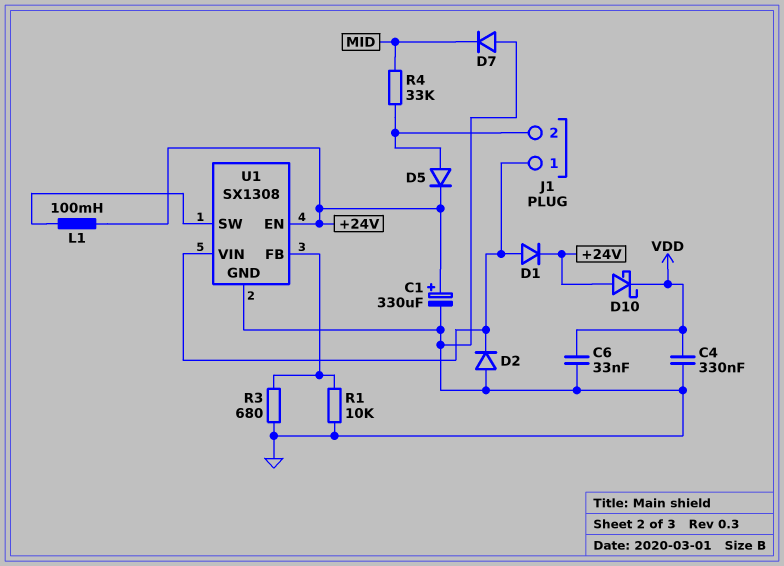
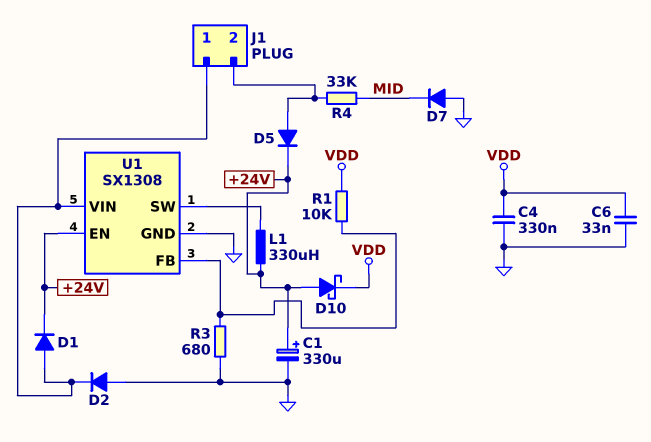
L1: 100mH (+24V, U1/SW) -> 330uH (+24V, U1/SW)
R1: 10k (GND, U1/FB) -> 10k (U1/FB, VDD)

